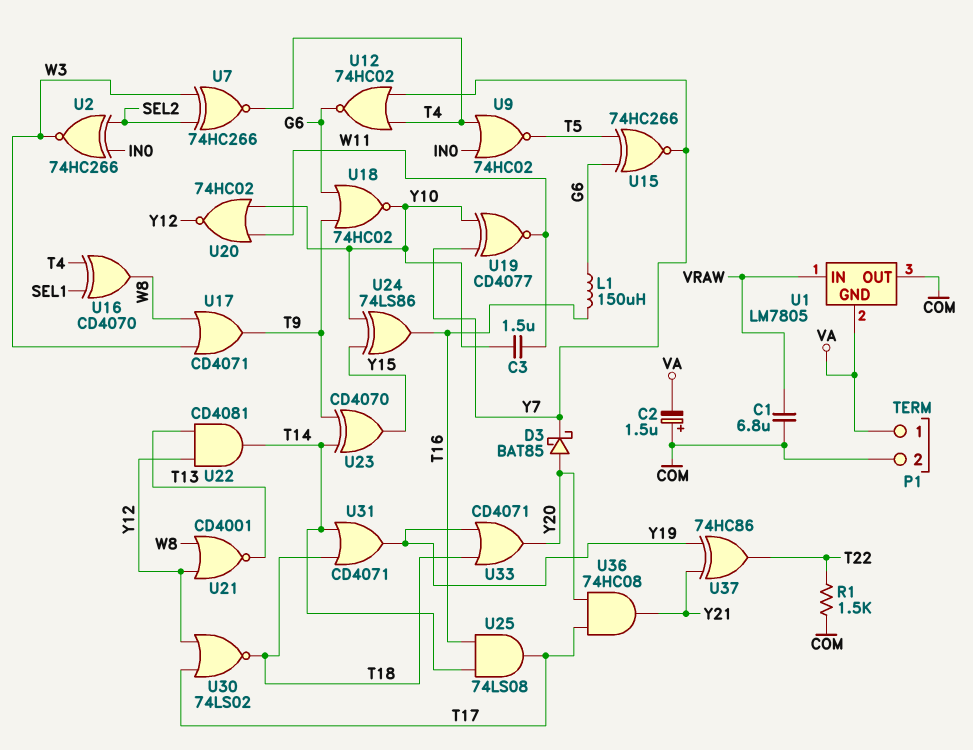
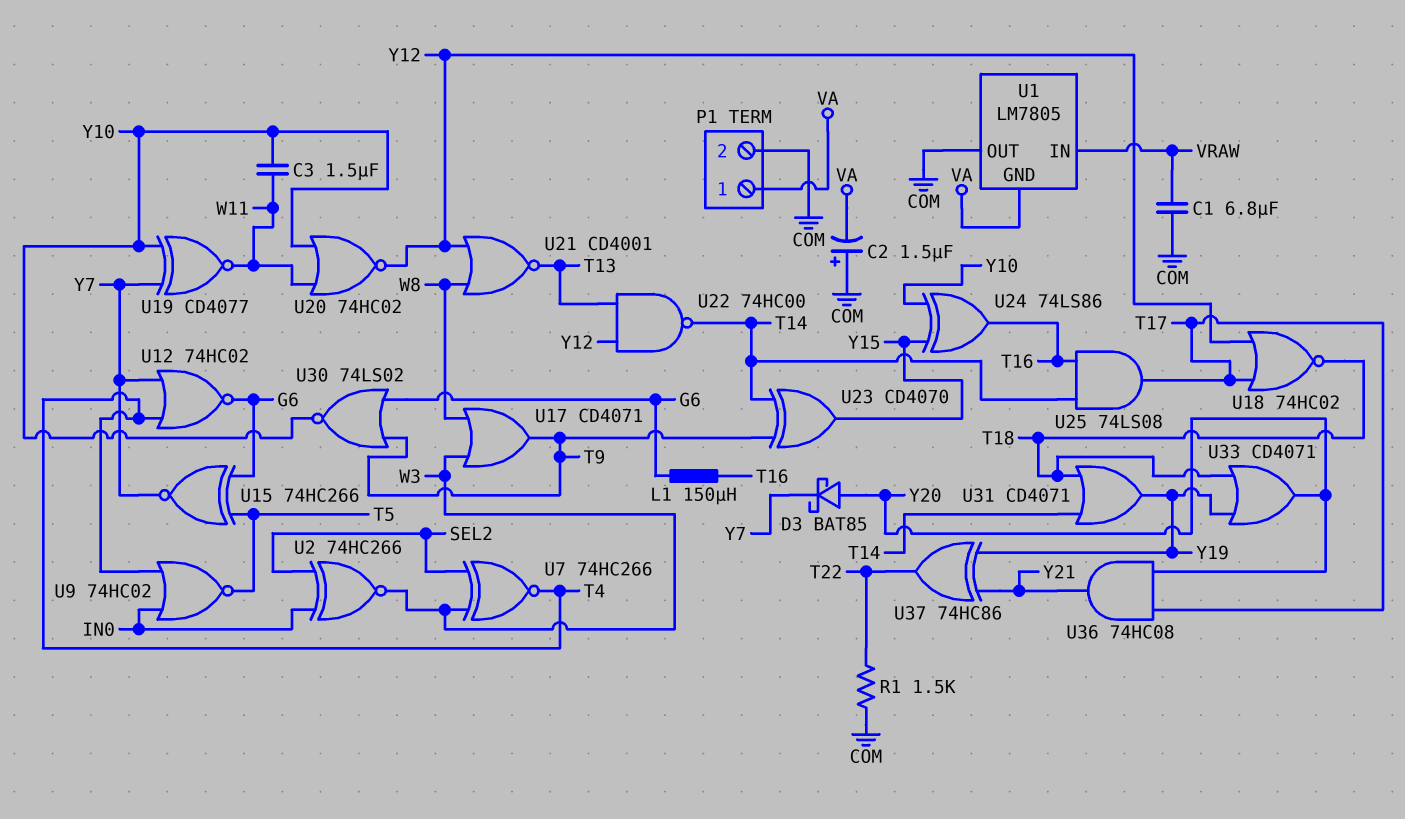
U16: XOR CD4070 (in SEL1, in T4, out W8) -> none
U18: NOR 74HC02 (in G6, in T9, out Y10) -> NOR 74HC02 (in T17, in Y12, out T18)
U22: AND CD4081 (in T13, in Y12, out T14) -> NAND 74HC00 (in T13, in Y12, out T14)
U30: NOR 74LS02 (in T17, in Y12, out T18) -> NOR 74LS02 (in G6, in T9, out Y10)

